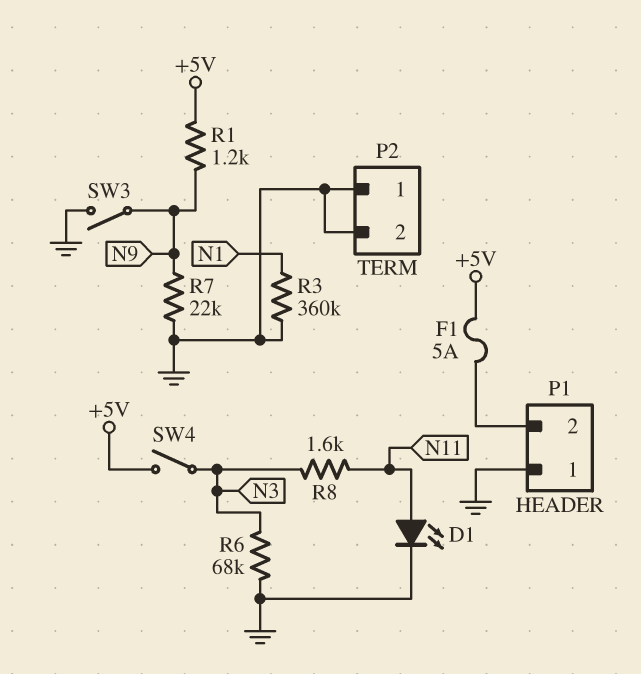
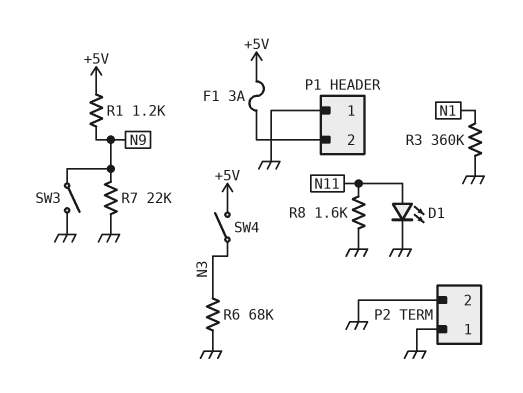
F1: 5A (+5V, P1/2) -> 3A (+5V, P1/2)
R8: 1.6k (N3, N11) -> 1.6k (GND, N11)

